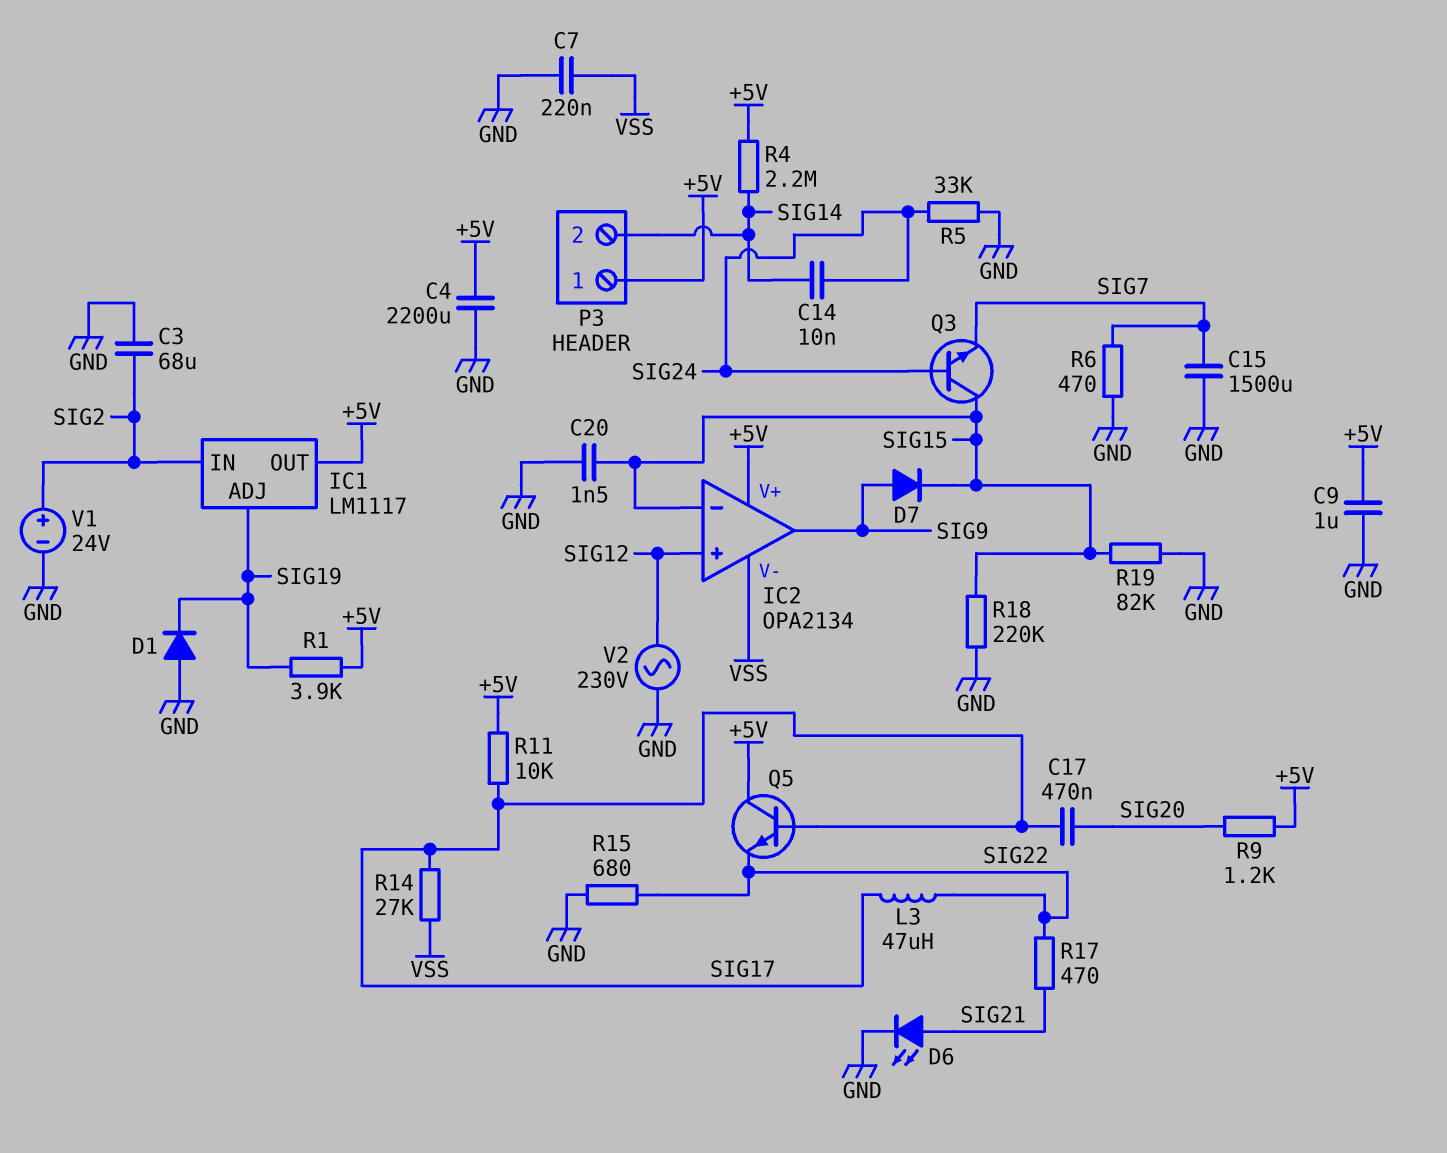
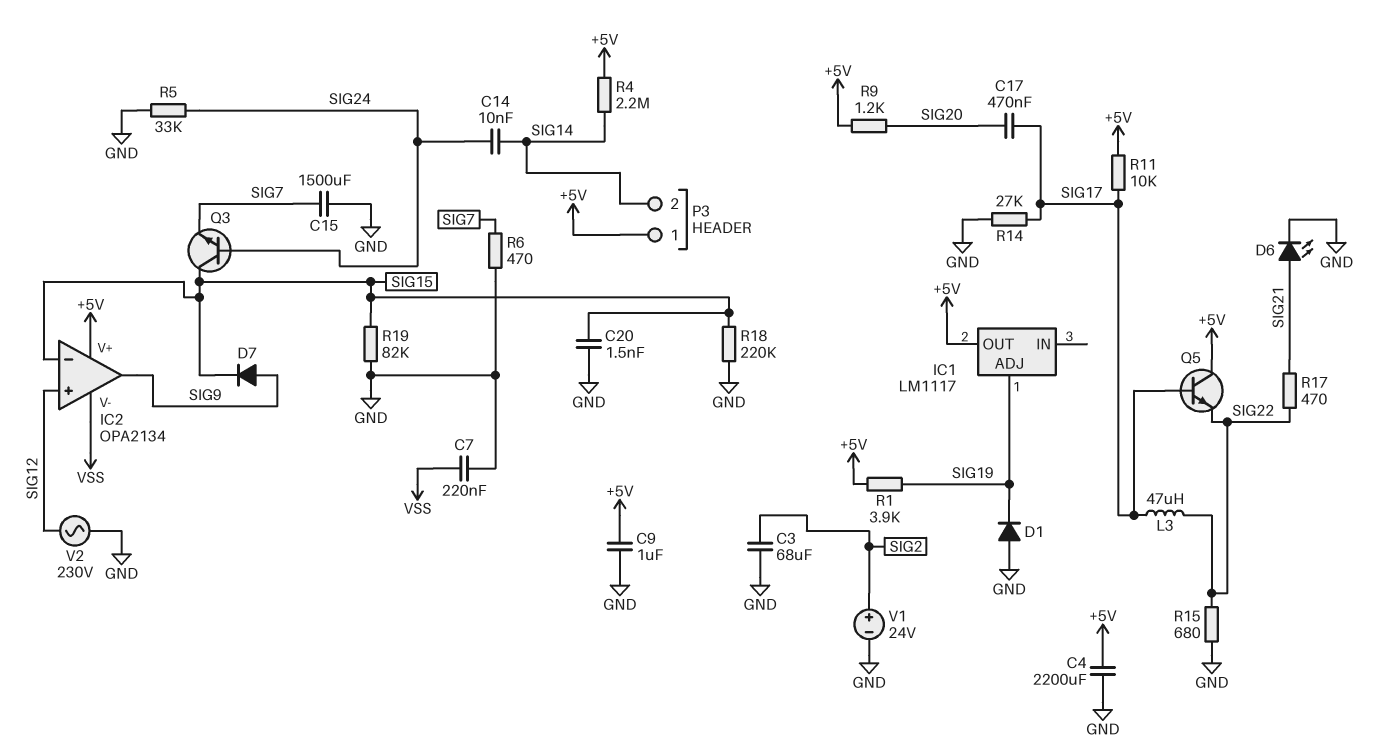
IC1 pin IN: SIG2 -> none
R14: 27k (SIG17, VSS) -> 27k (GND, SIG17)

